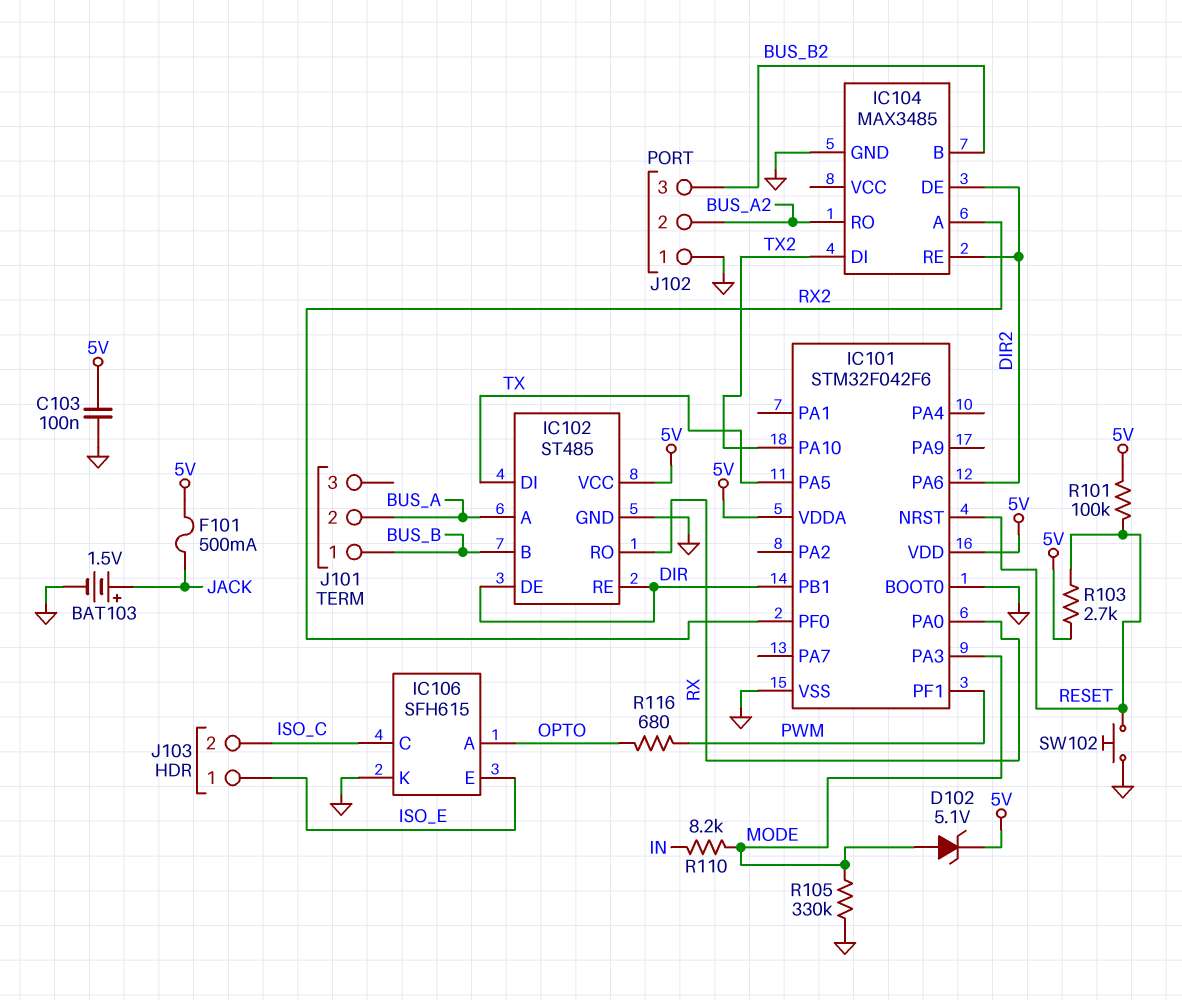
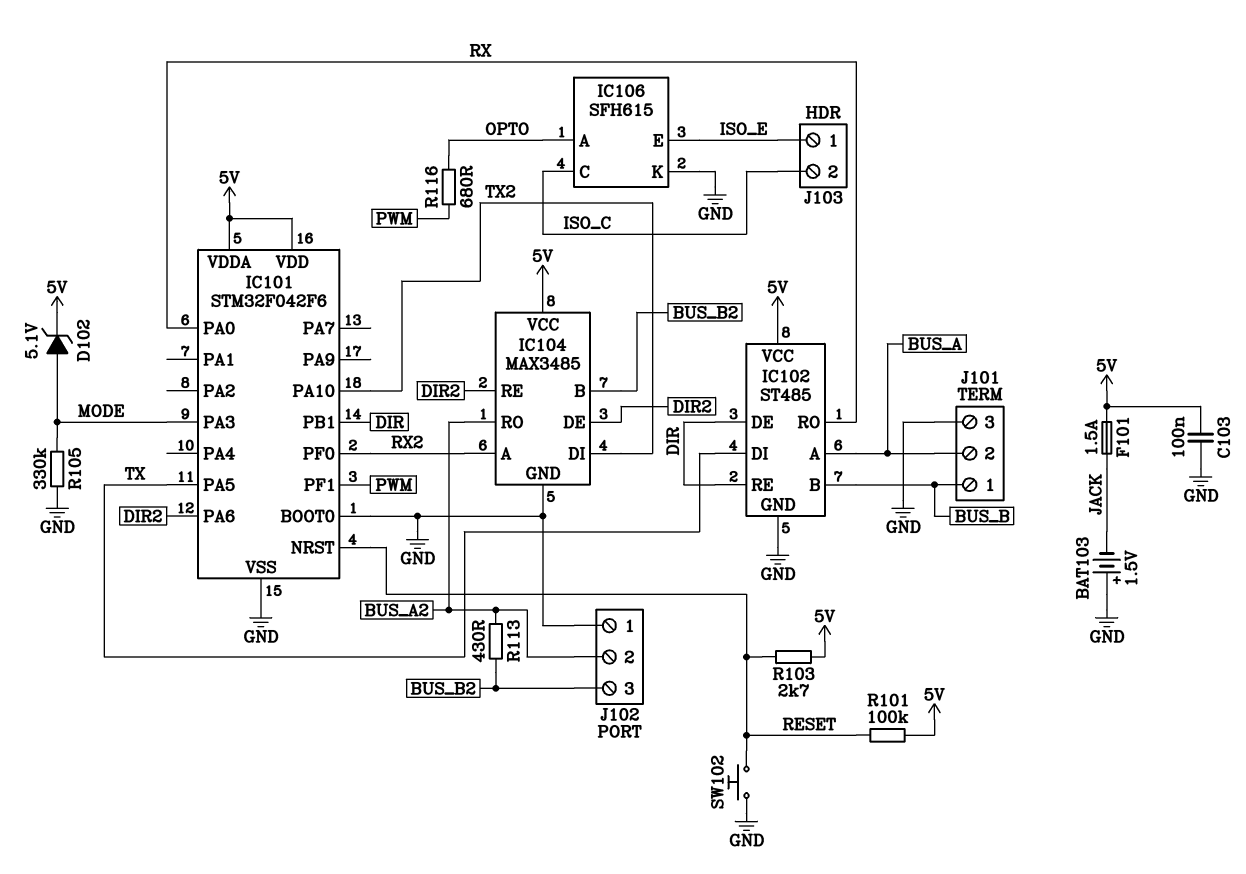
BAT103: 1.5V (plus JACK, minus GND) -> 1.5V (plus GND, minus JACK)
F101: 500mA (5V, JACK) -> 1.5A (5V, JACK)
IC104 pin VCC: none -> 5V
J101 pin 3: none -> GND
R110: 8.2k (IN, MODE) -> none
R113: none -> 430 (BUS_A2, BUS_B2)

